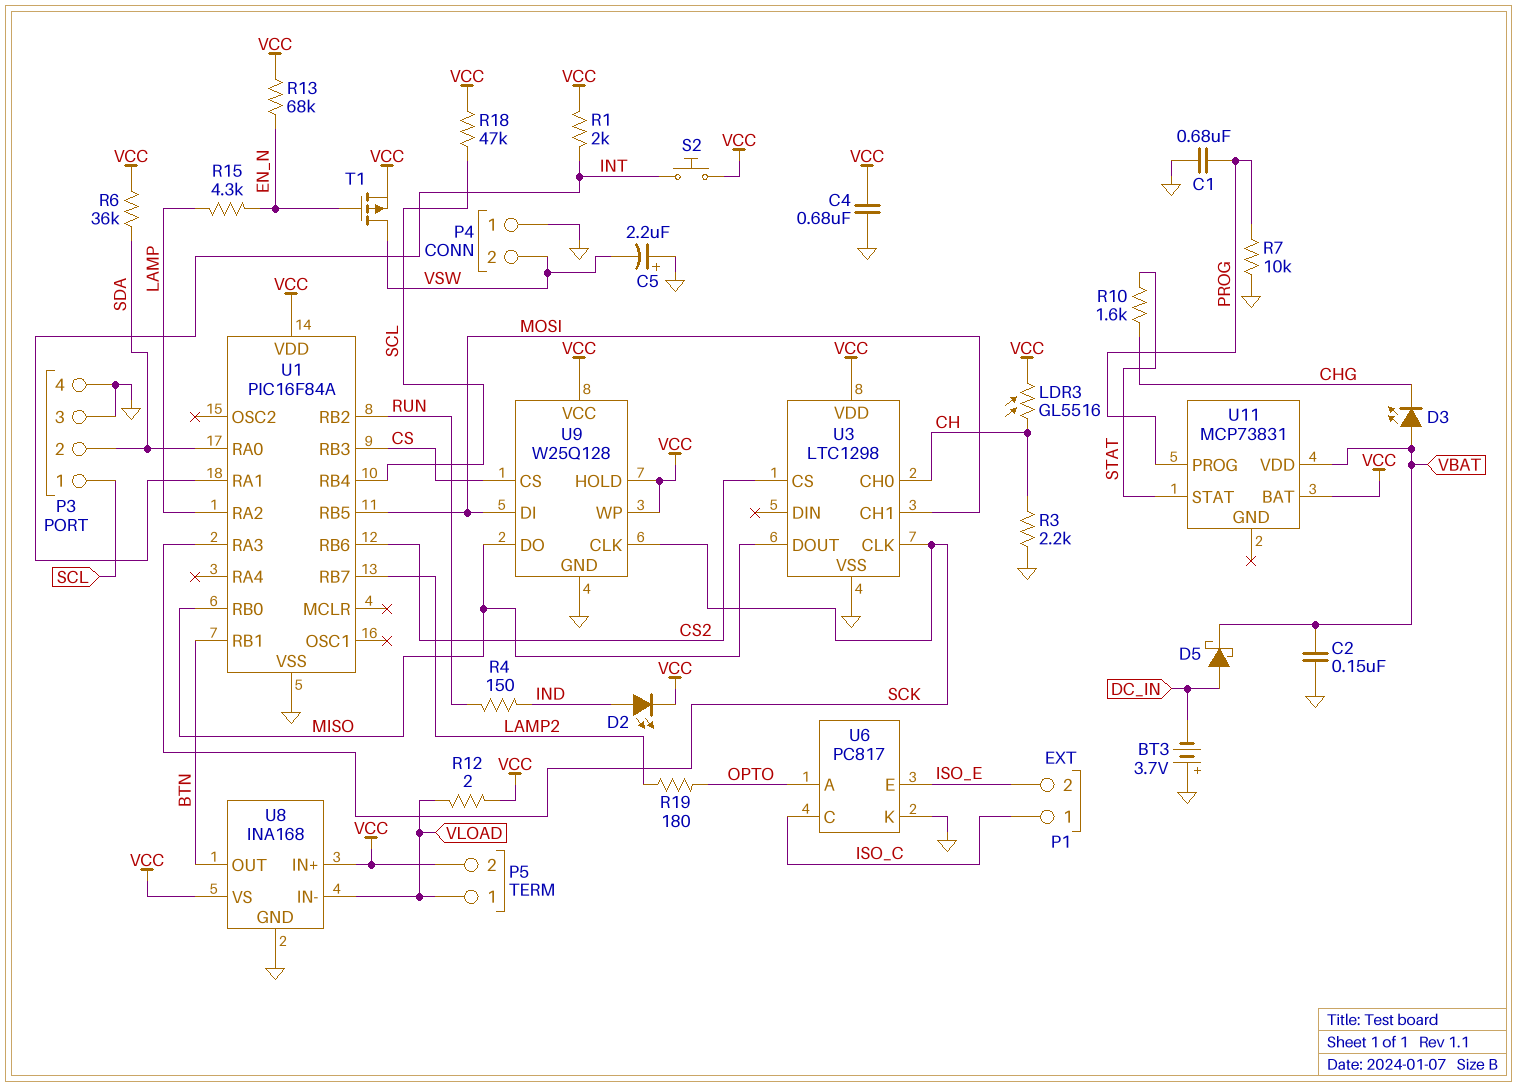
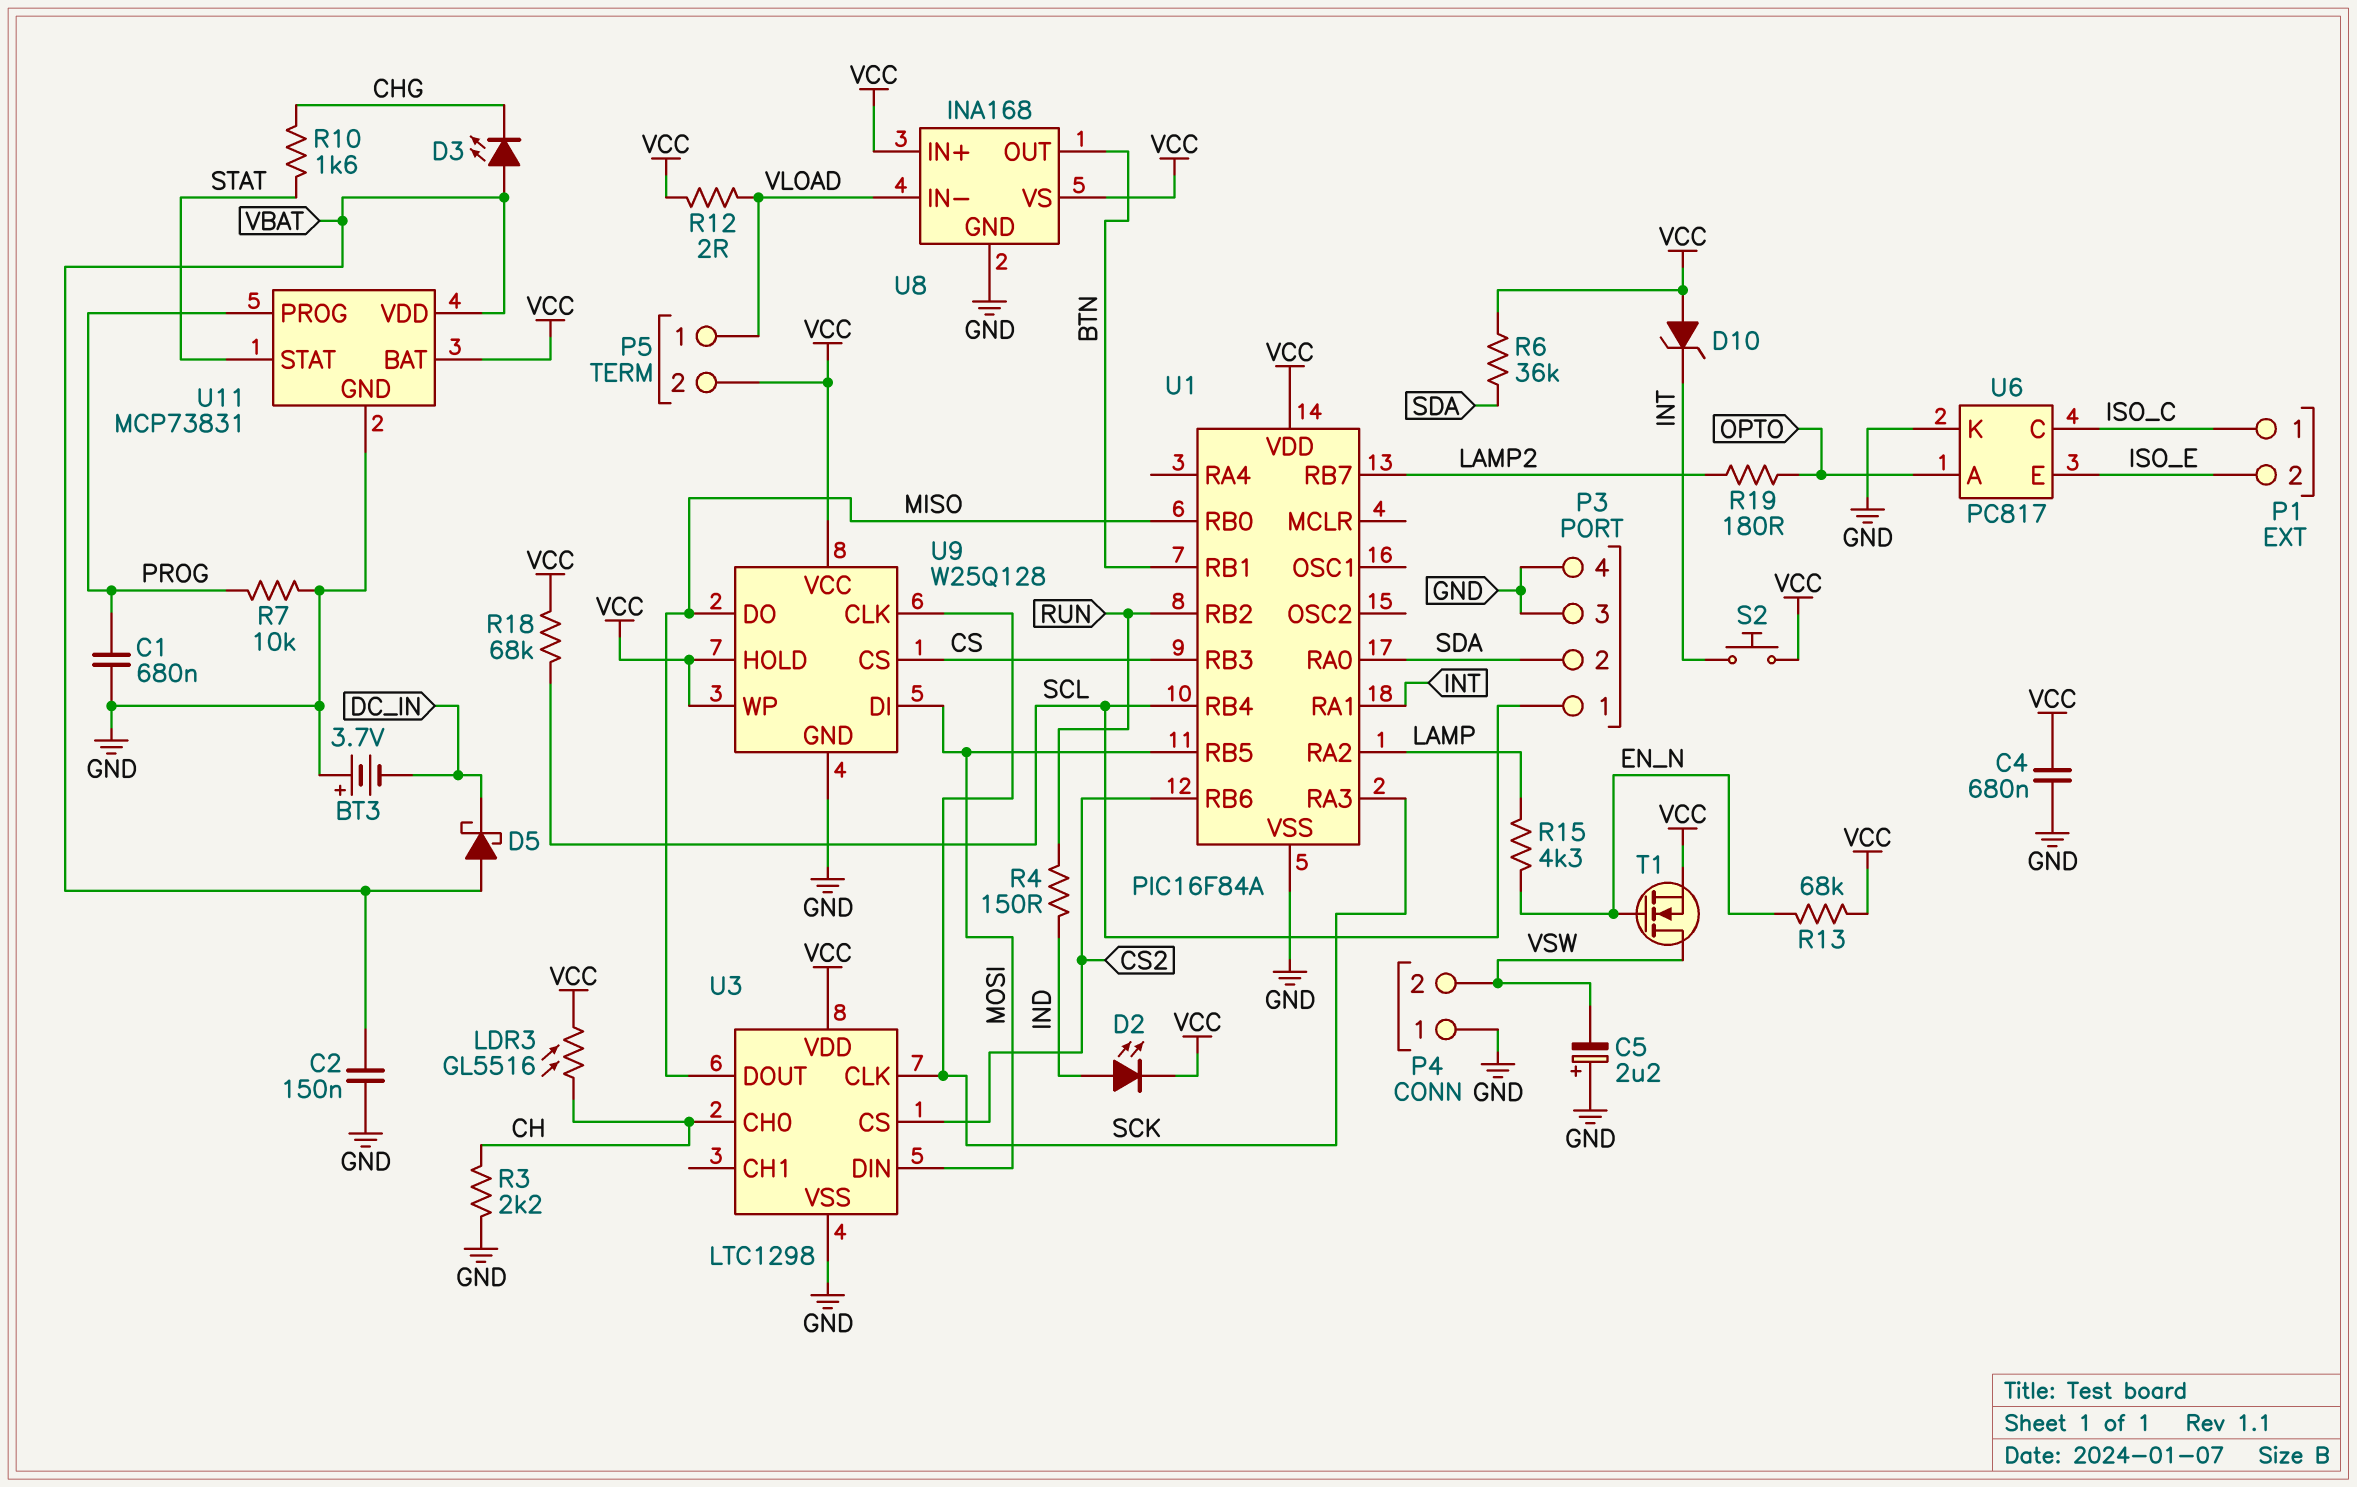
D5: schottky (A DC_IN, K VBAT) -> schottky (A VBAT, K DC_IN)
D10: none -> zener (A VCC, K INT)
R1: 2k (INT, VCC) -> none
R18: 47k (SCL, VCC) -> 68k (SCL, VCC)
T1: PMOS (G EN_N, D VSW, S VCC) -> NMOS (G EN_N, D VSW, S VCC)
U3 pin CH1: MOSI -> none
U3 pin DIN: none -> MOSI
U11 pin GND: none -> GND

